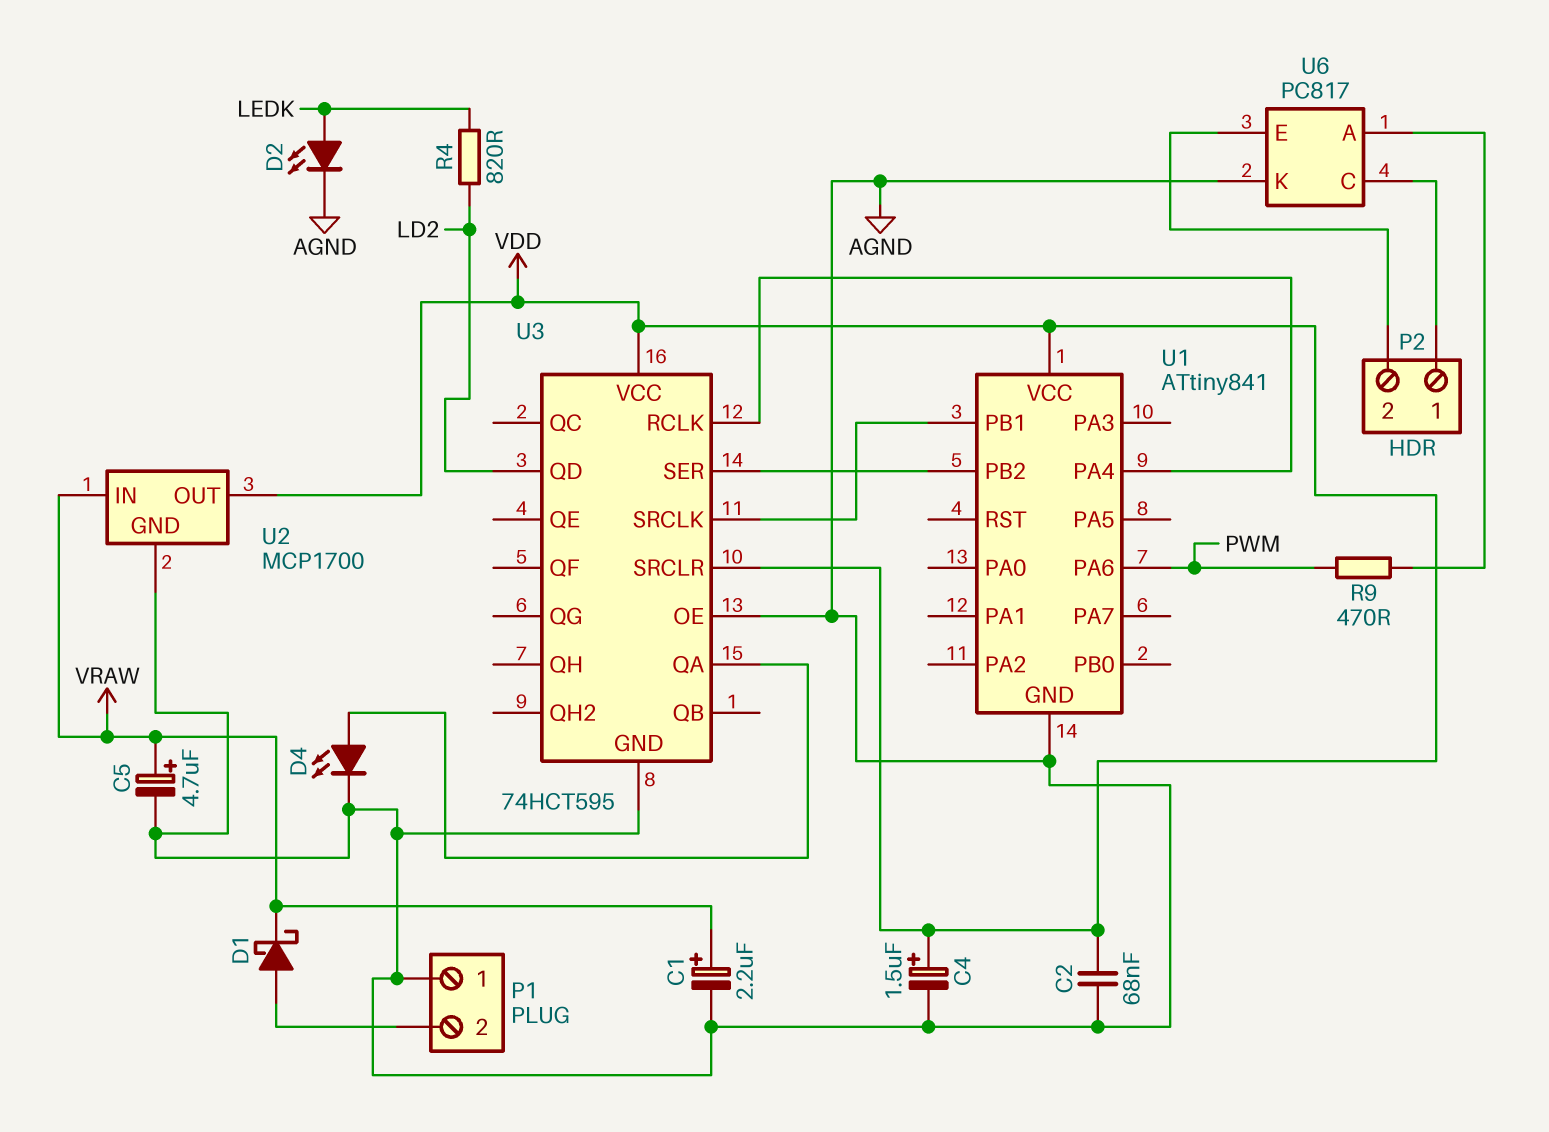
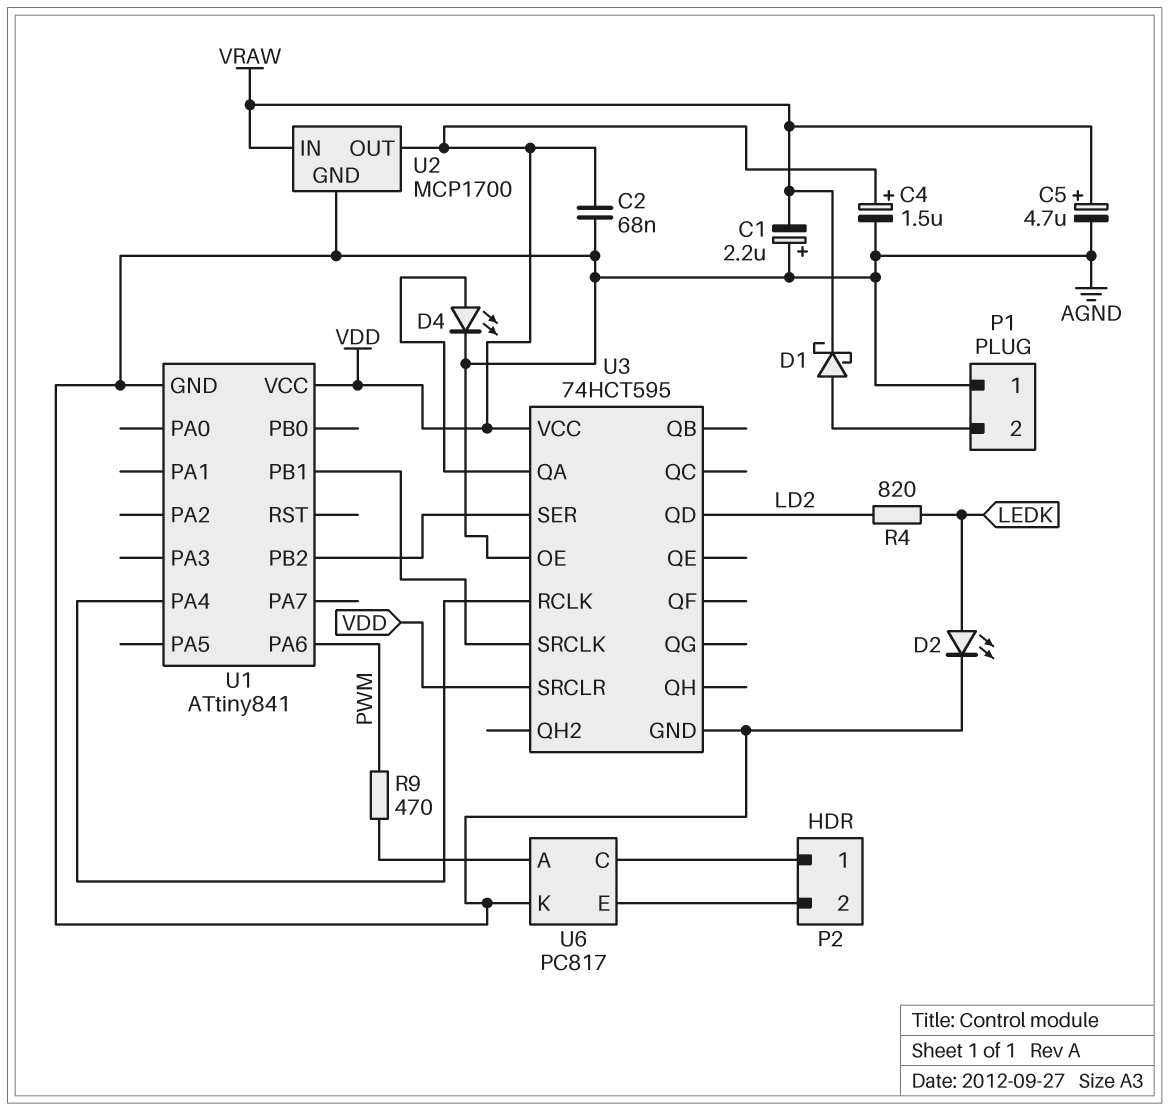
C1: 2.2uF (plus VRAW, minus AGND) -> 2.2uF (plus AGND, minus VRAW)

